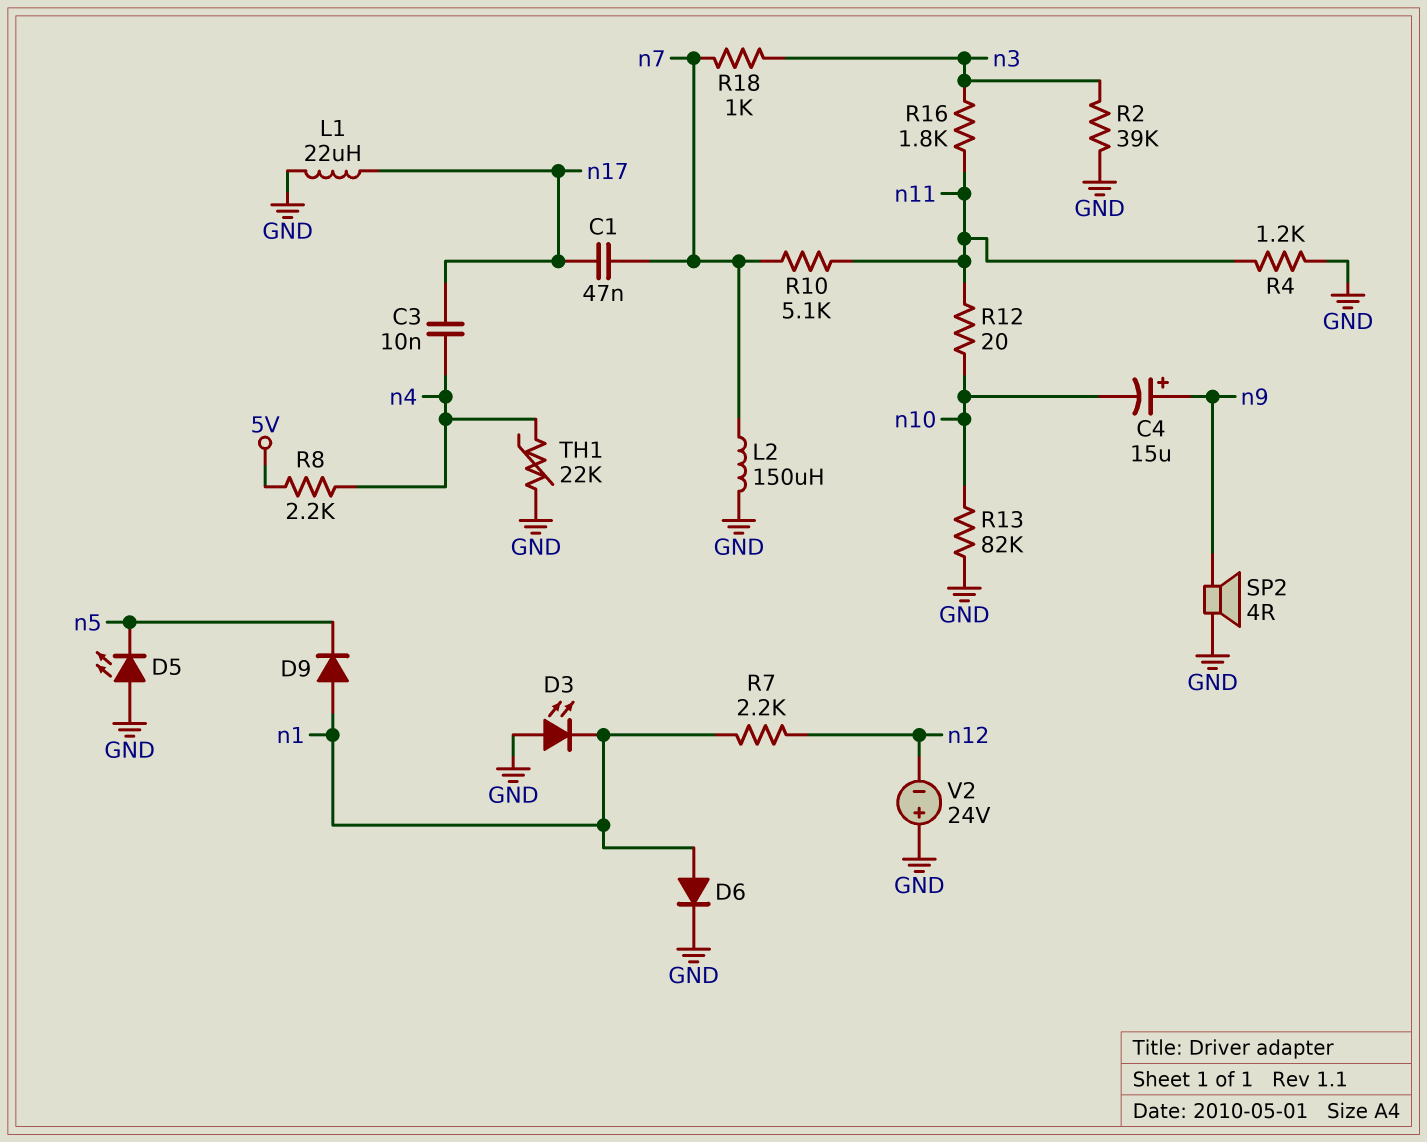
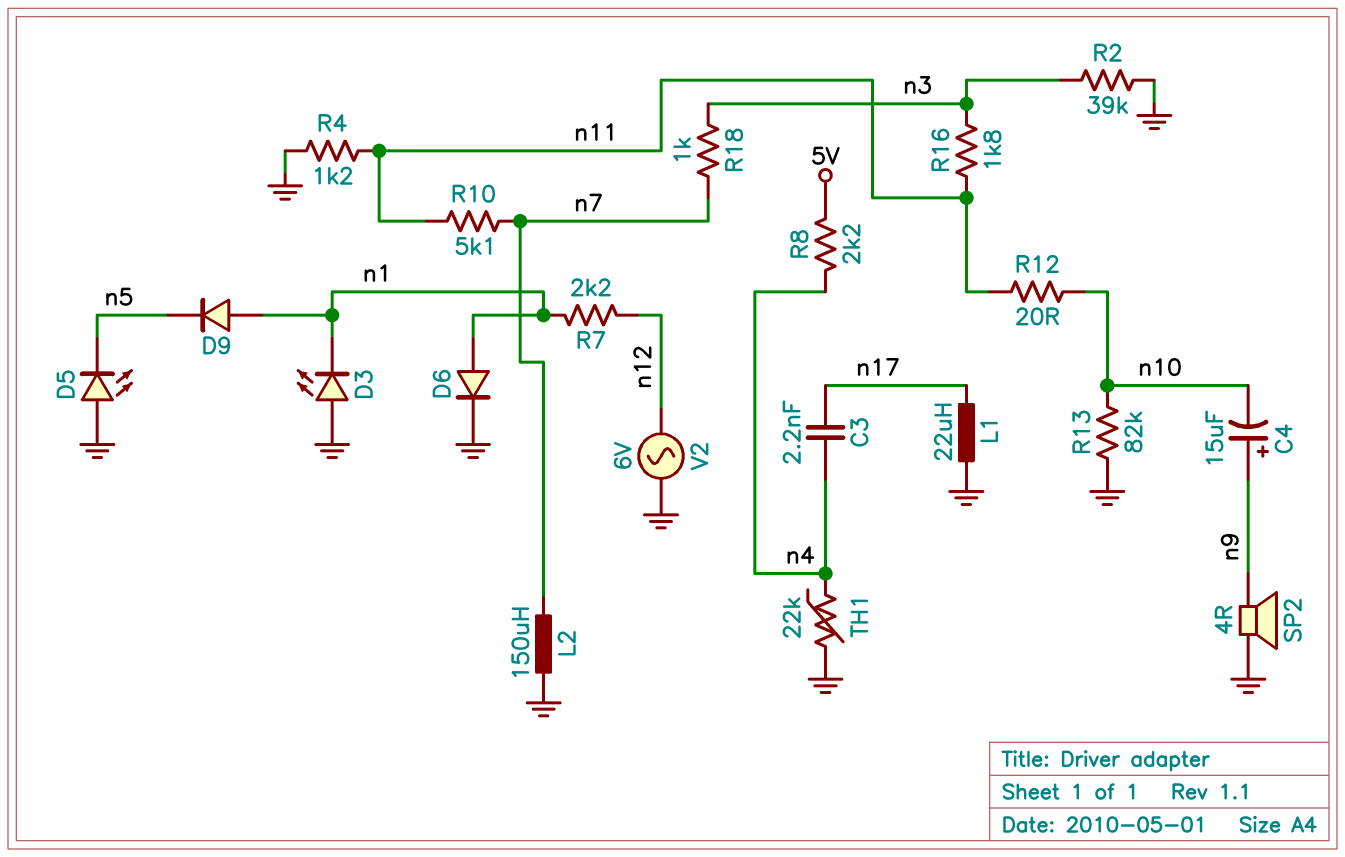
C1: 47nF (n7, n17) -> none
C3: 10nF (n4, n17) -> 2.2nF (n4, n17)
V2: 24V (plus GND, minus n12) -> AC 6V (GND, n12)

